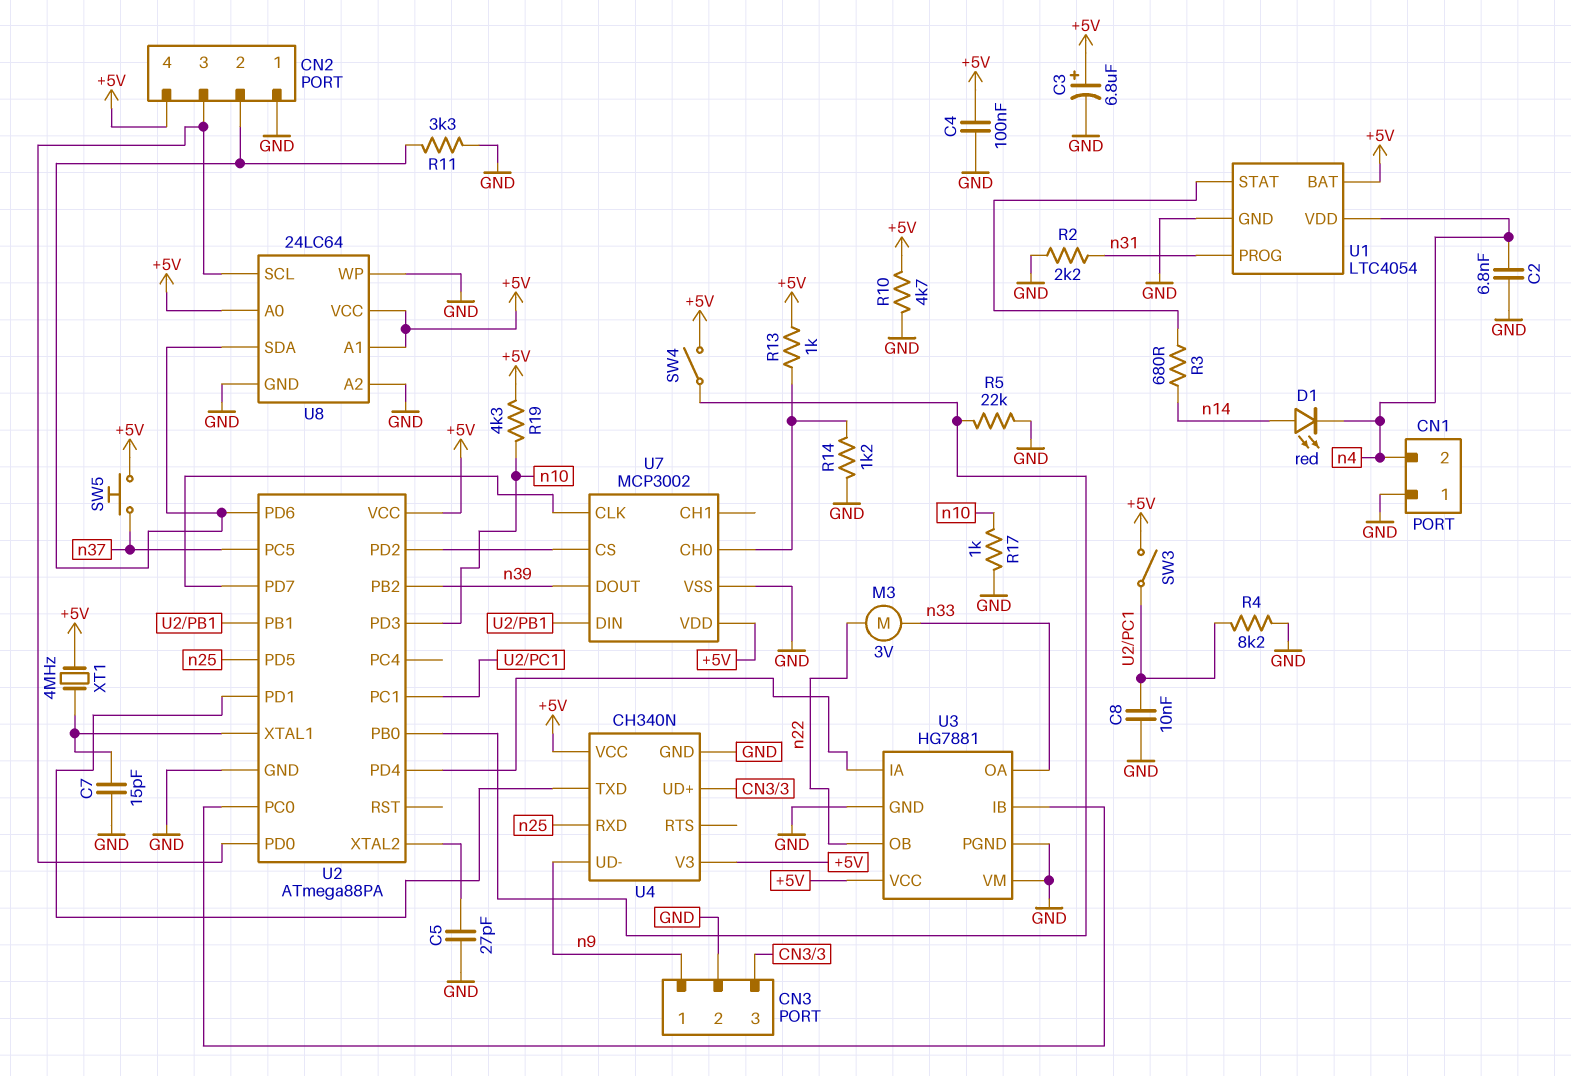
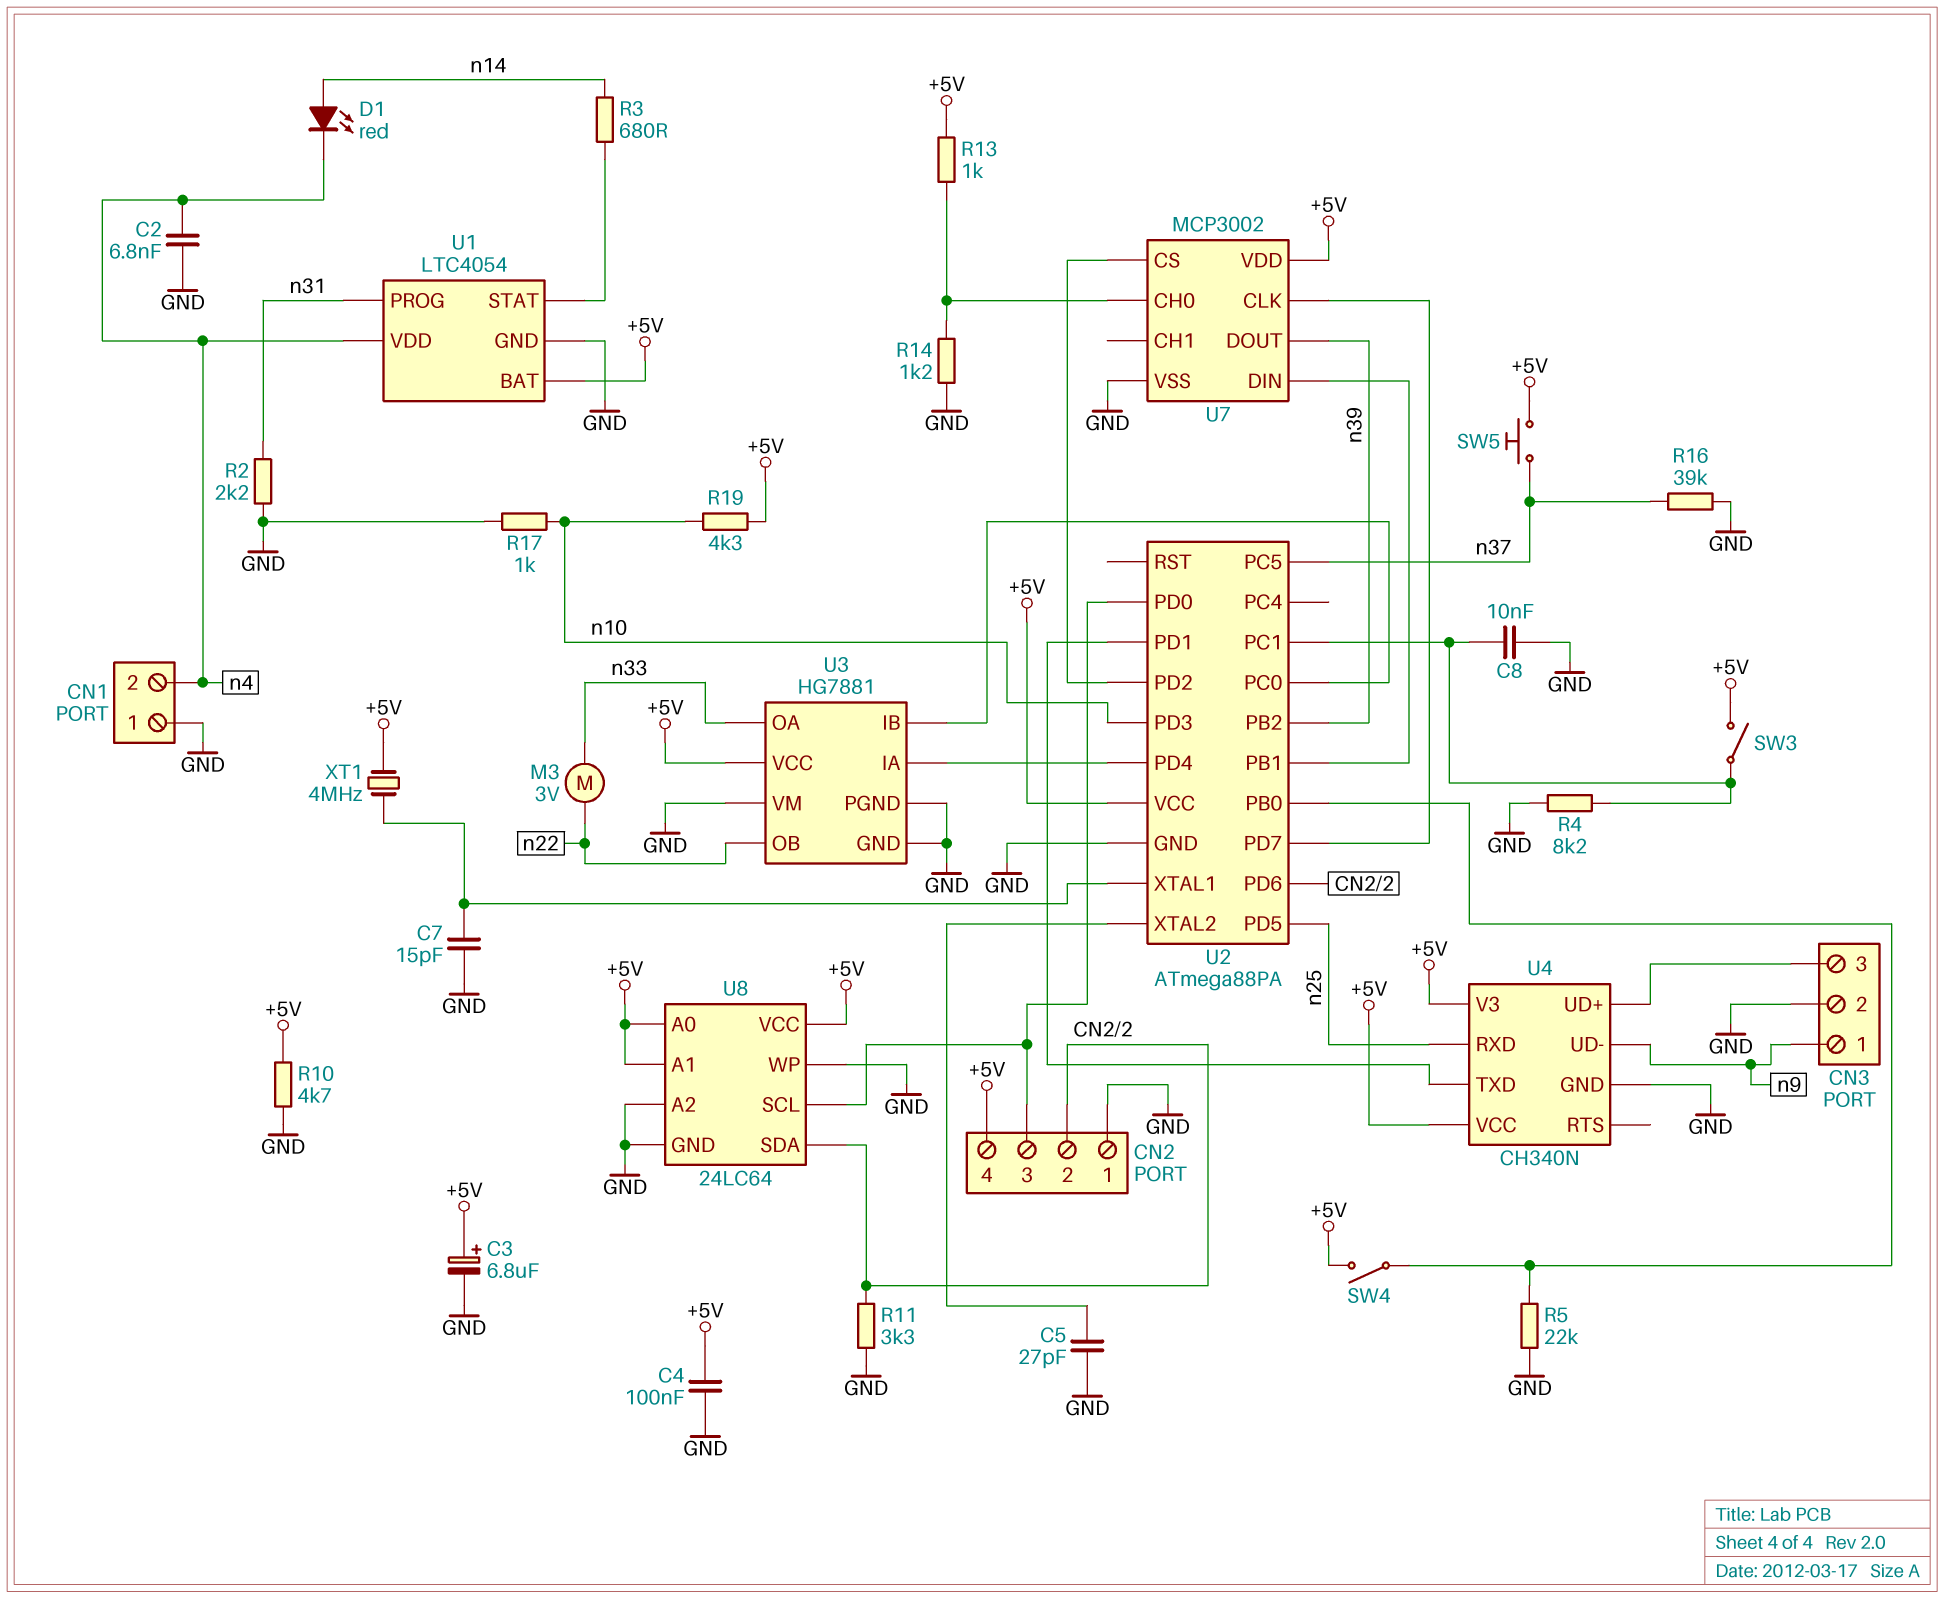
R16: none -> 39k (GND, n37)

